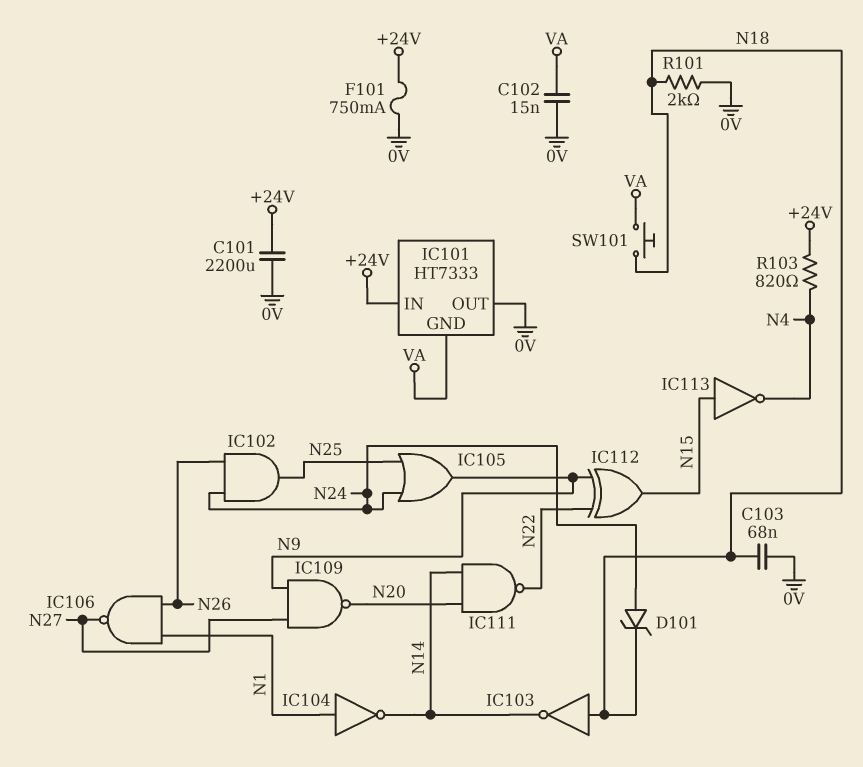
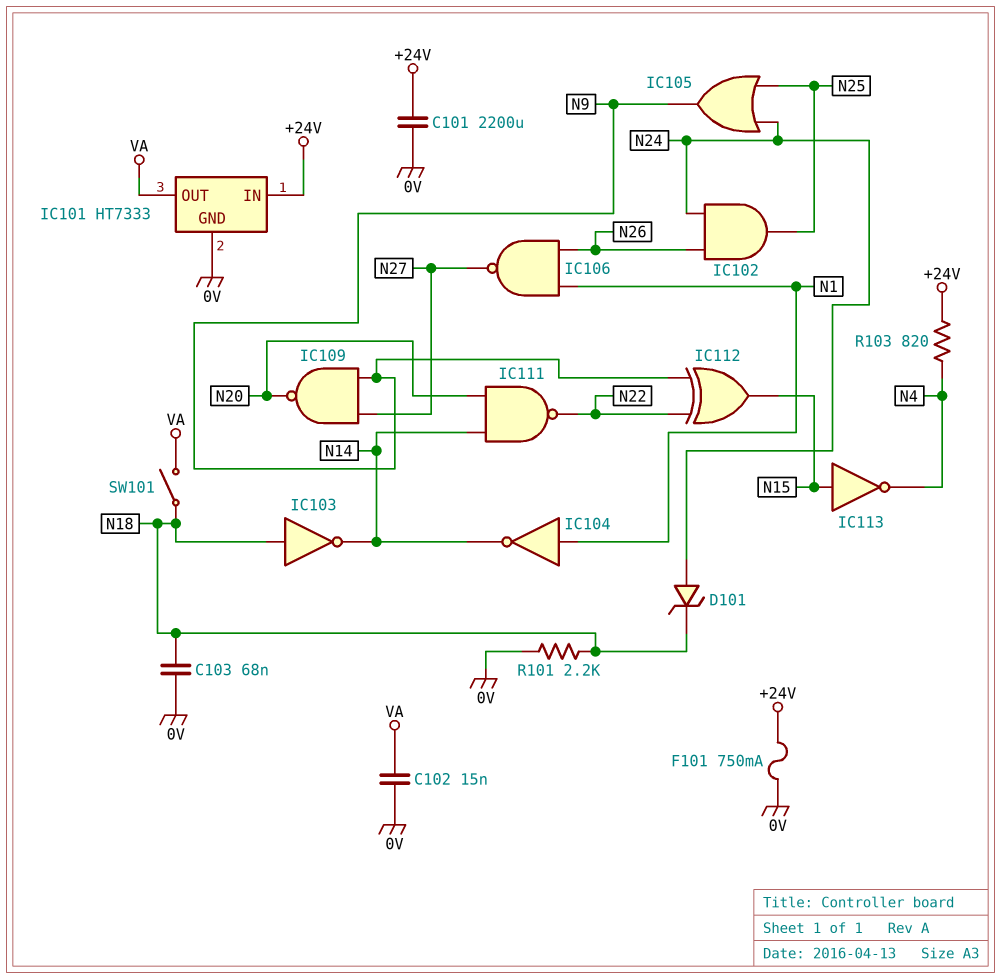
IC101 pin GND: VA -> 0V
IC101 pin OUT: 0V -> VA
R101: 2k (0V, N18) -> 2.2k (0V, N18)
SW101: button (N18, VA) -> switch (N18, VA)

